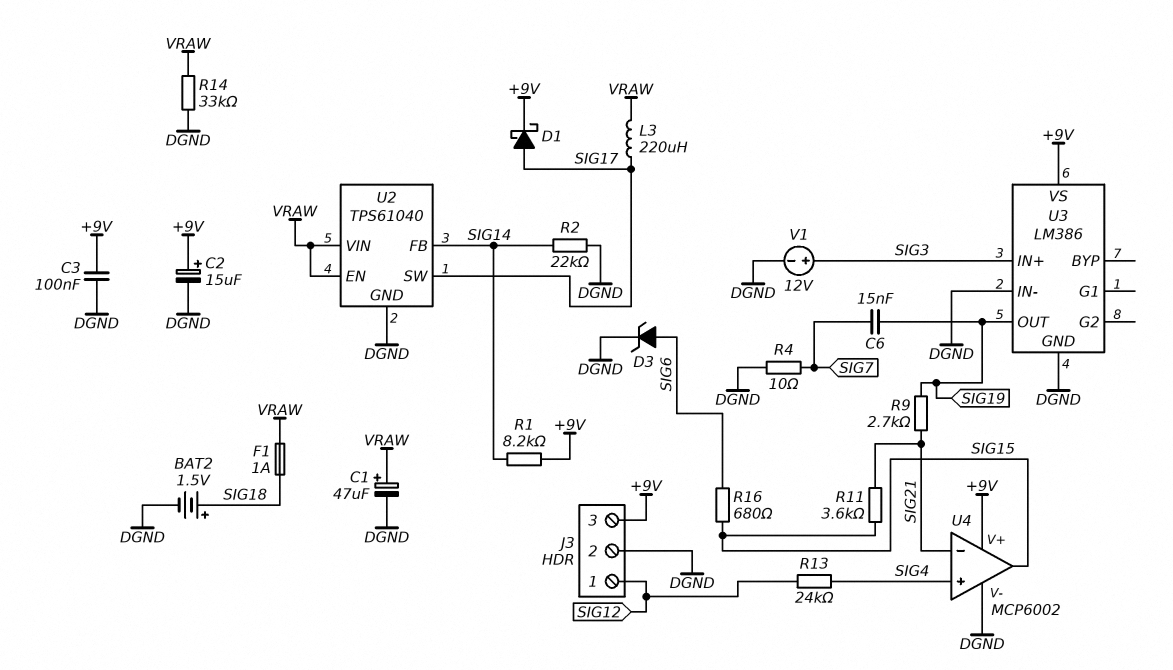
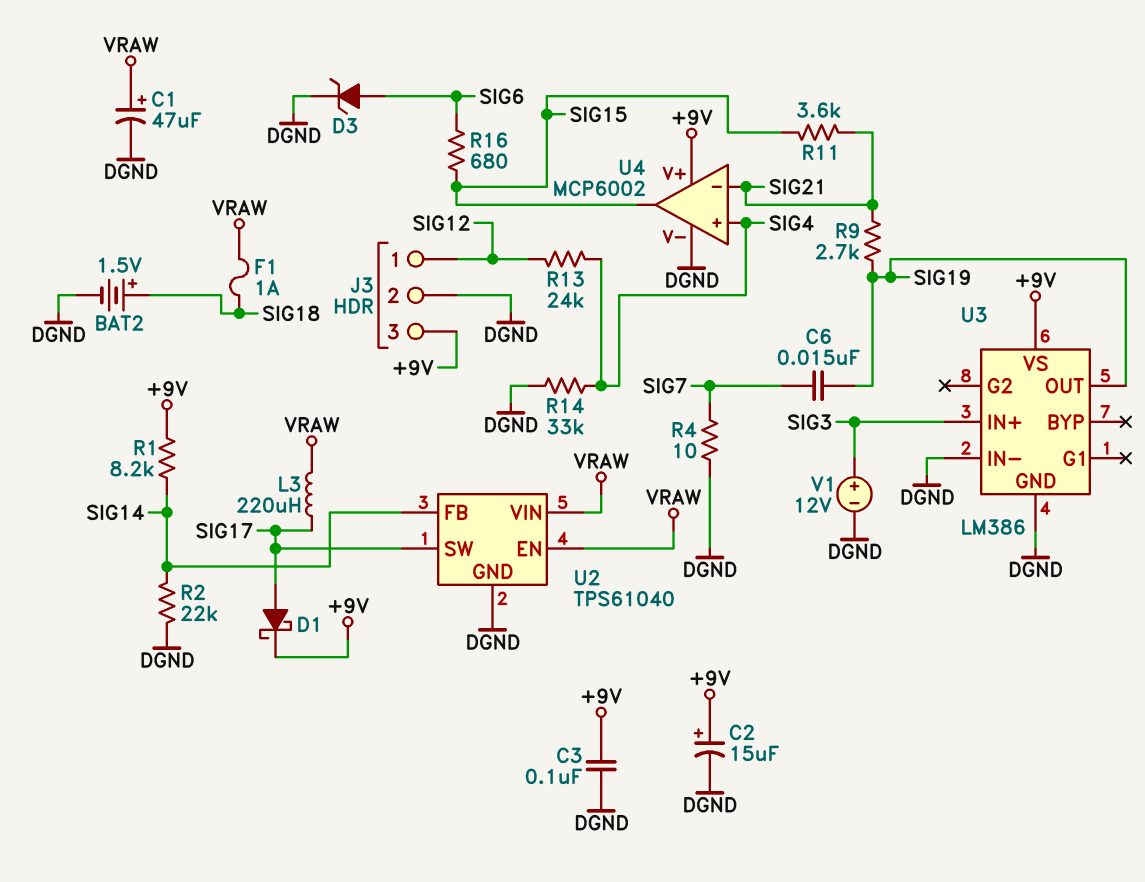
R14: 33k (DGND, VRAW) -> 33k (DGND, SIG4)

